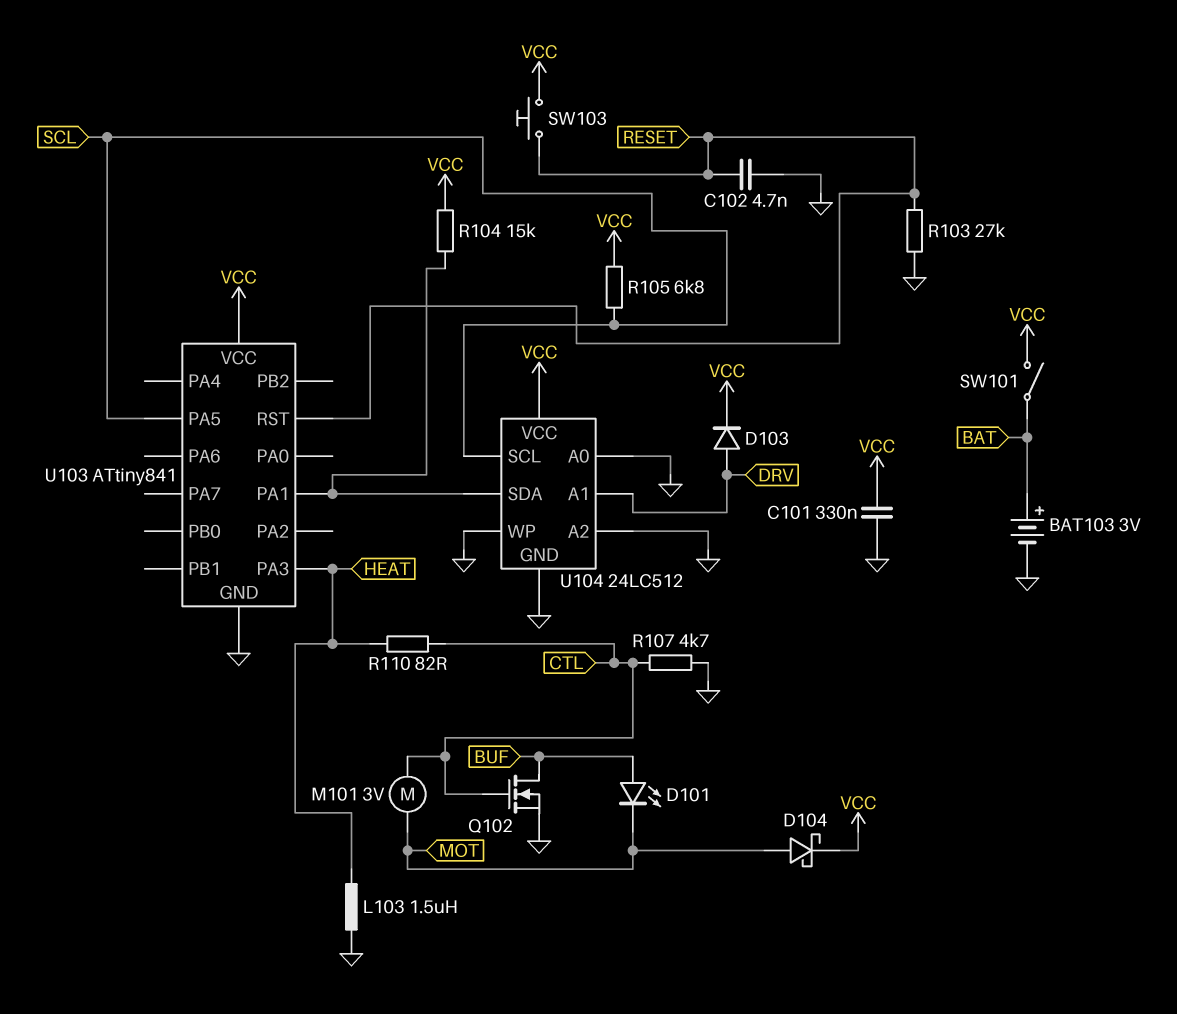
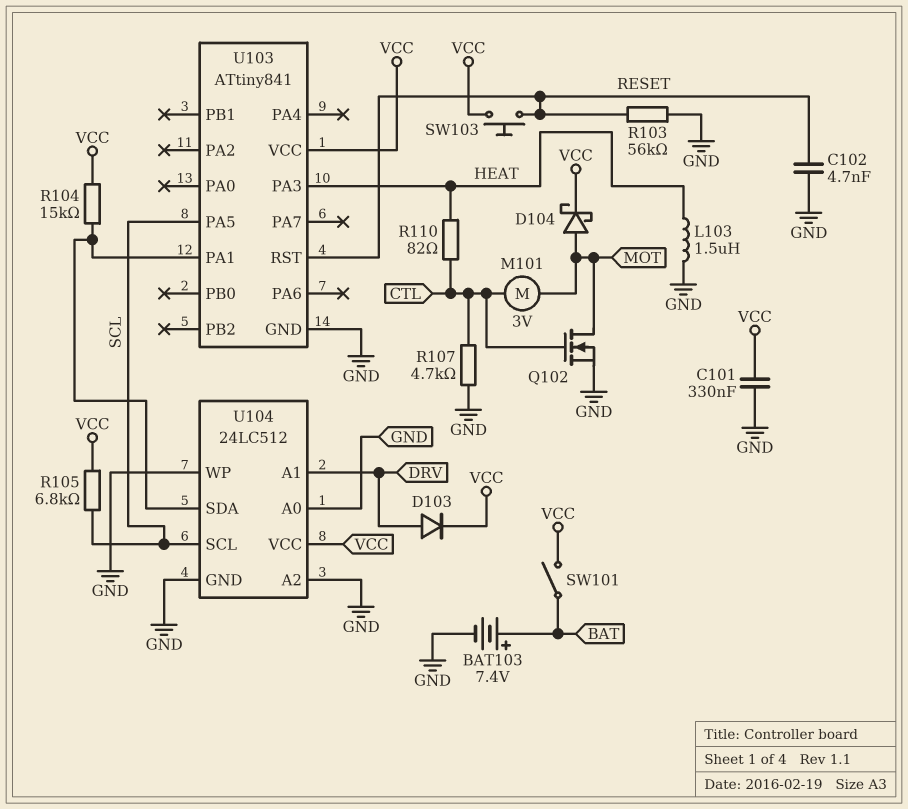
BAT103: 3V (plus BAT, minus GND) -> 7.4V (plus BAT, minus GND)
D101: LED (A BUF, K MOT) -> none
Q102: NMOS (G CTL, D BUF, S GND) -> NMOS (G CTL, D MOT, S GND)
R103: 27k (GND, RESET) -> 56k (GND, RESET)

